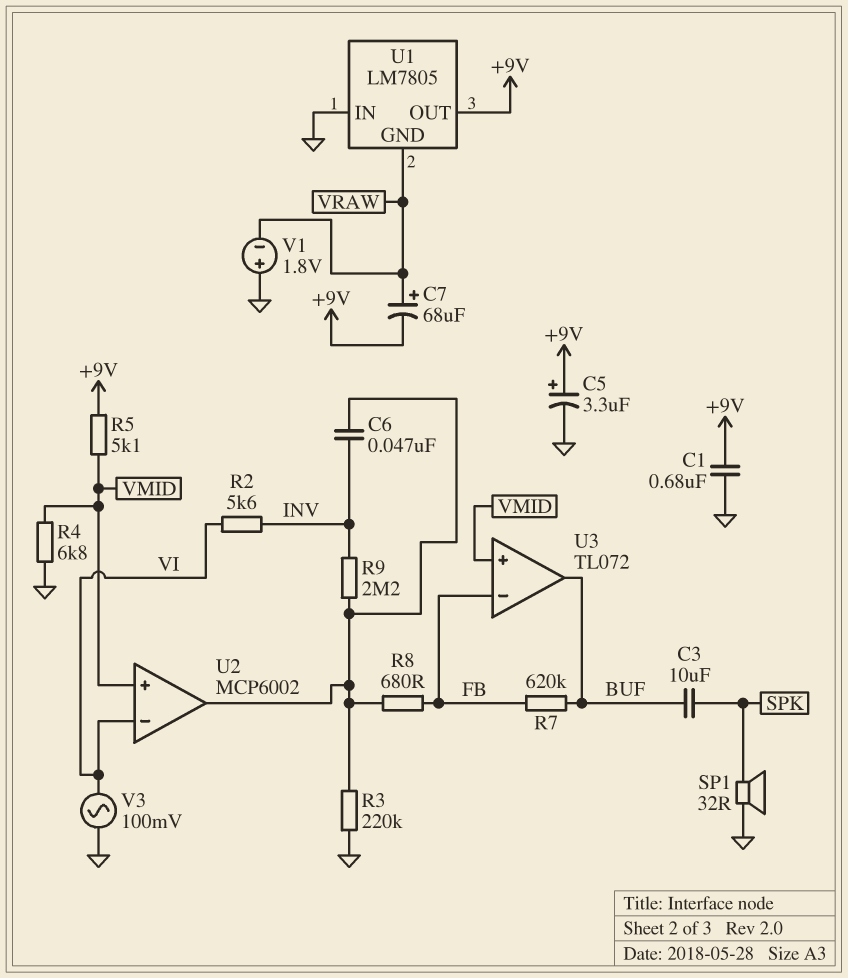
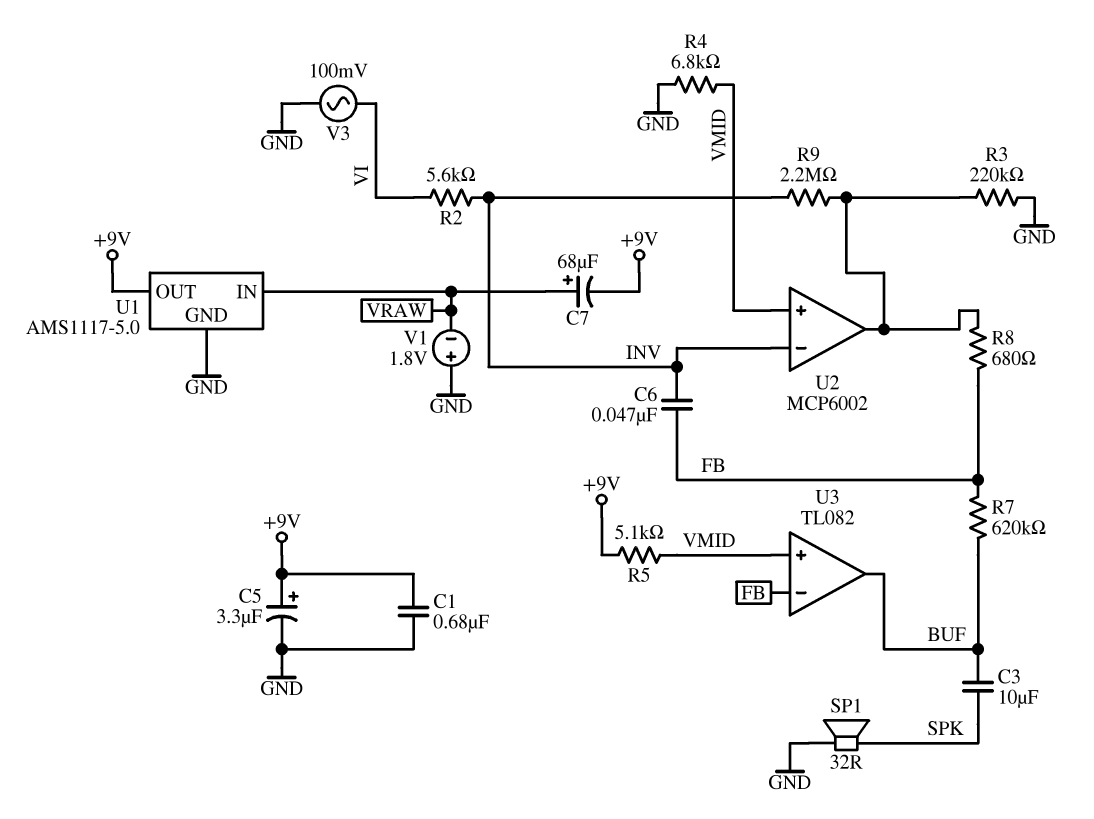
C6: 47nF (INV, U2/out) -> 47nF (FB, INV)
U1: LM7805 -> AMS1117-5.0
U1 pin GND: VRAW -> GND
U1 pin IN: GND -> VRAW
U2 pin in-: VI -> INV
U3: TL072 -> TL082

